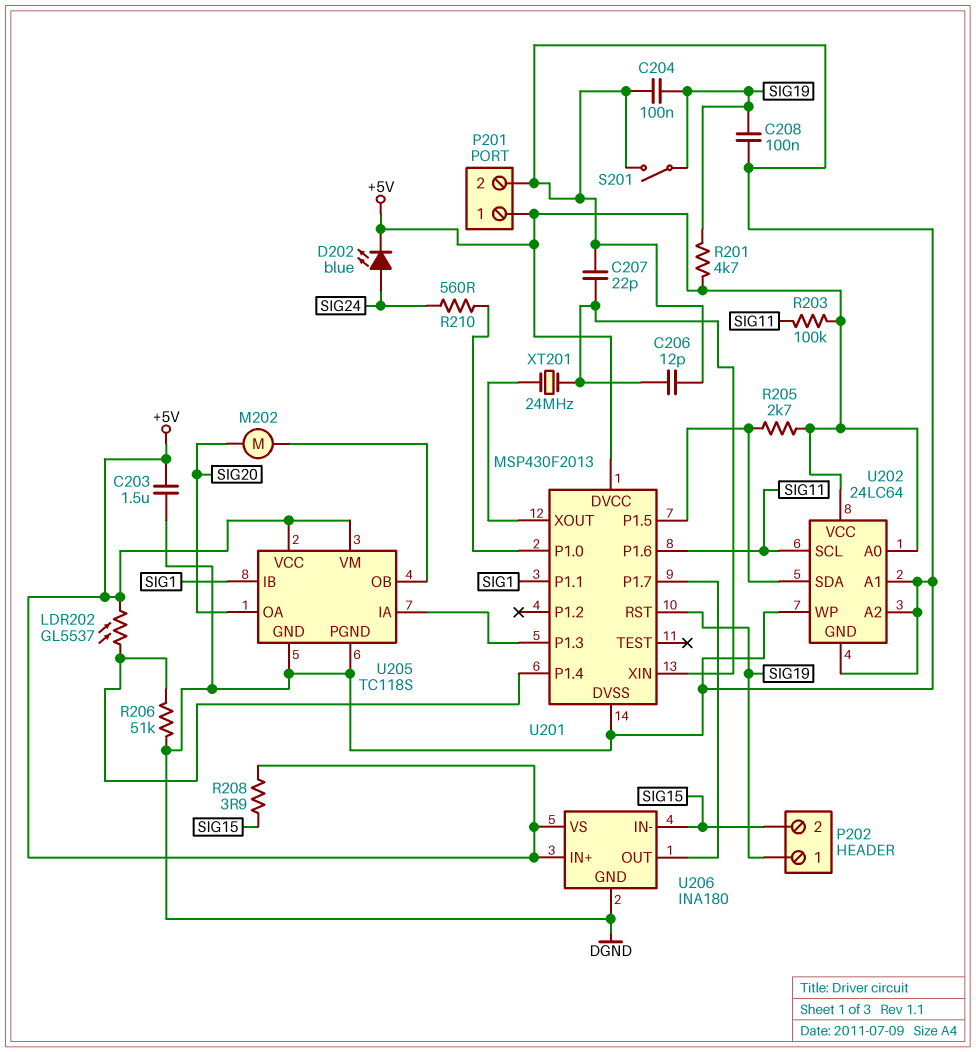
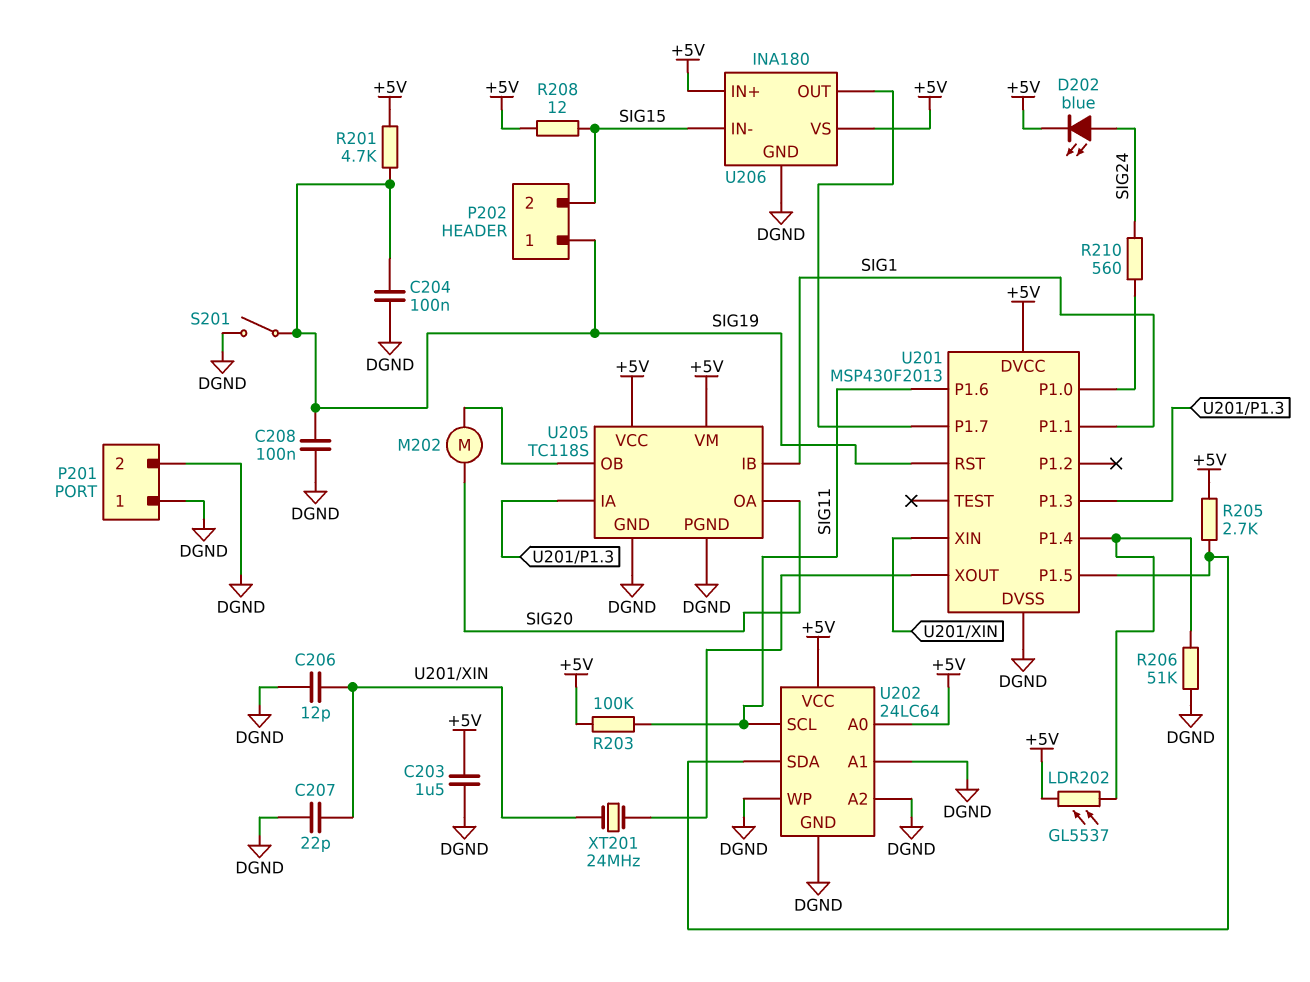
P201 pin 1: +5V -> DGND
R208: 3.9 (+5V, SIG15) -> 12 (+5V, SIG15)

